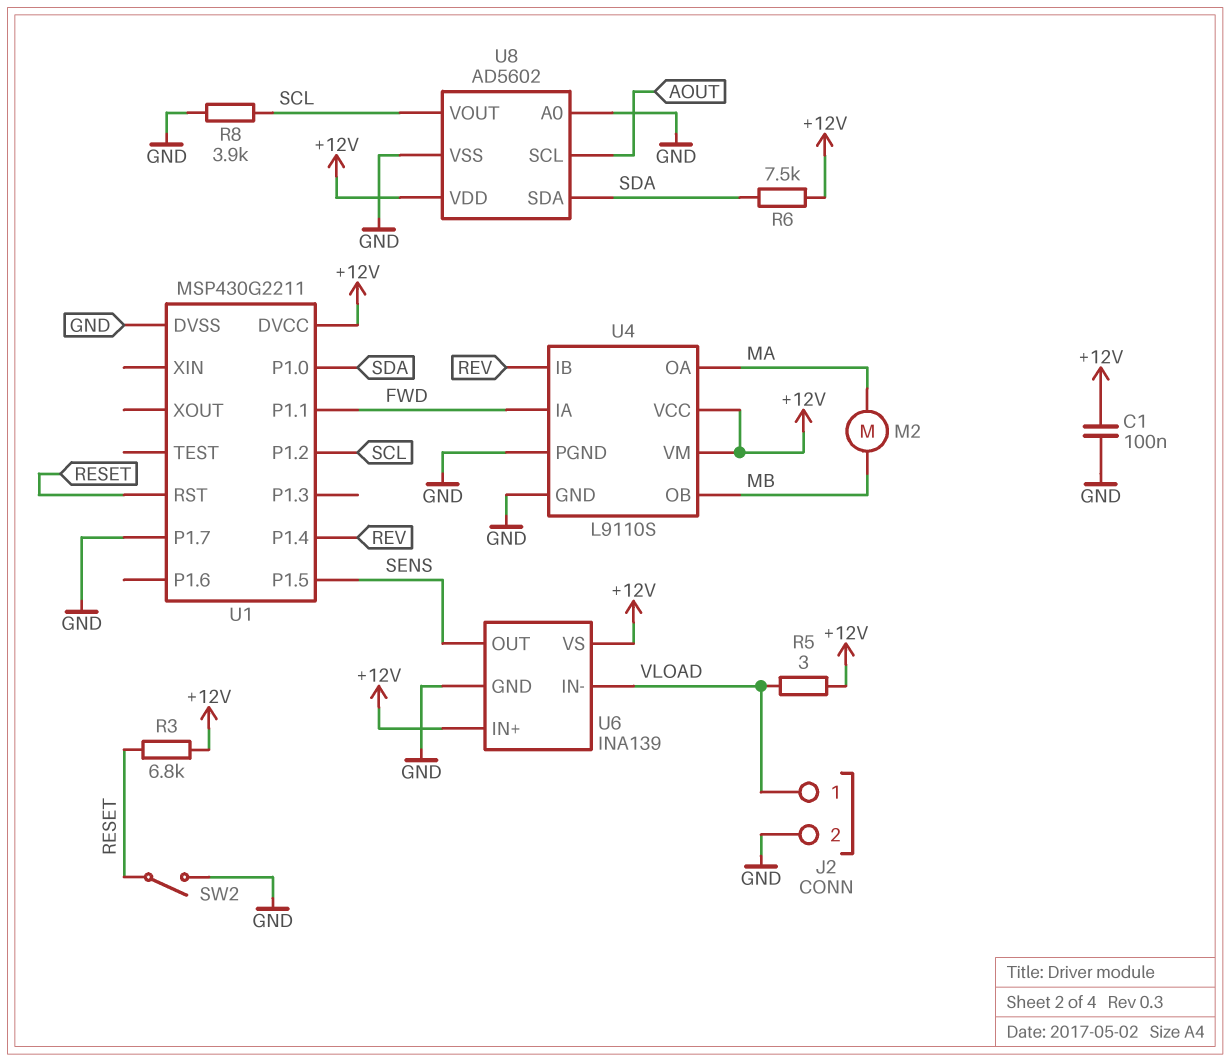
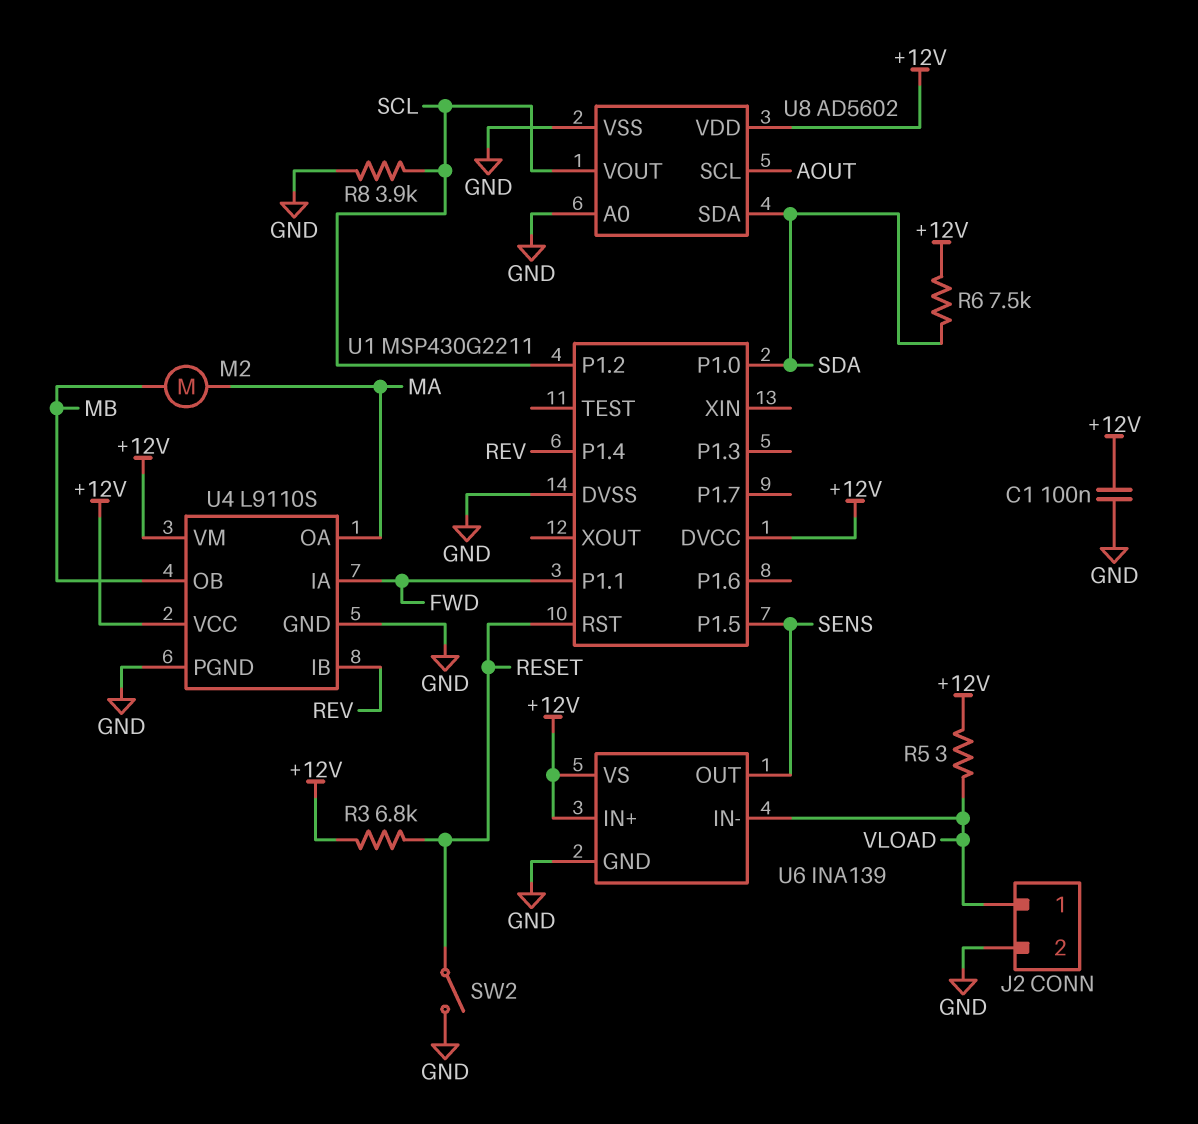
U1 pin P1.7: GND -> none

